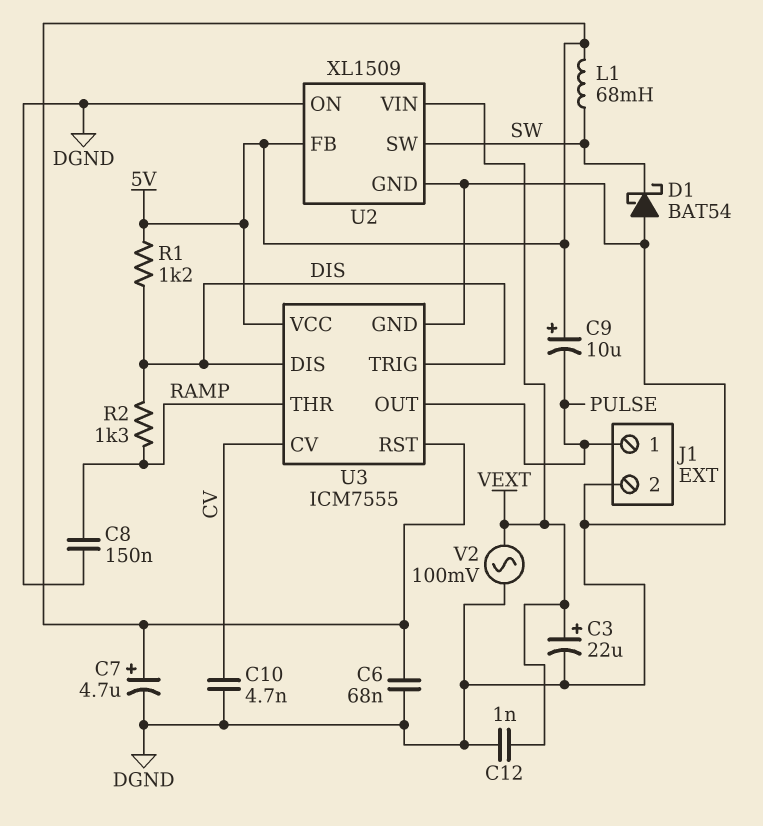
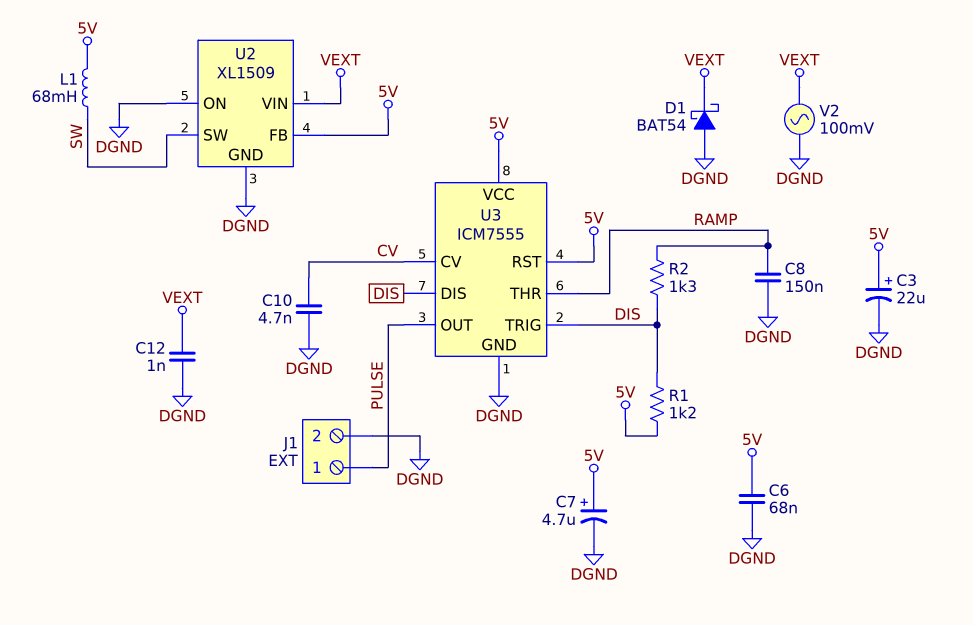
C3: 22uF (plus VEXT, minus DGND) -> 22uF (plus 5V, minus DGND)
C9: 10uF (plus 5V, minus PULSE) -> none
D1: schottky BAT54 (A DGND, K SW) -> schottky BAT54 (A DGND, K VEXT)

